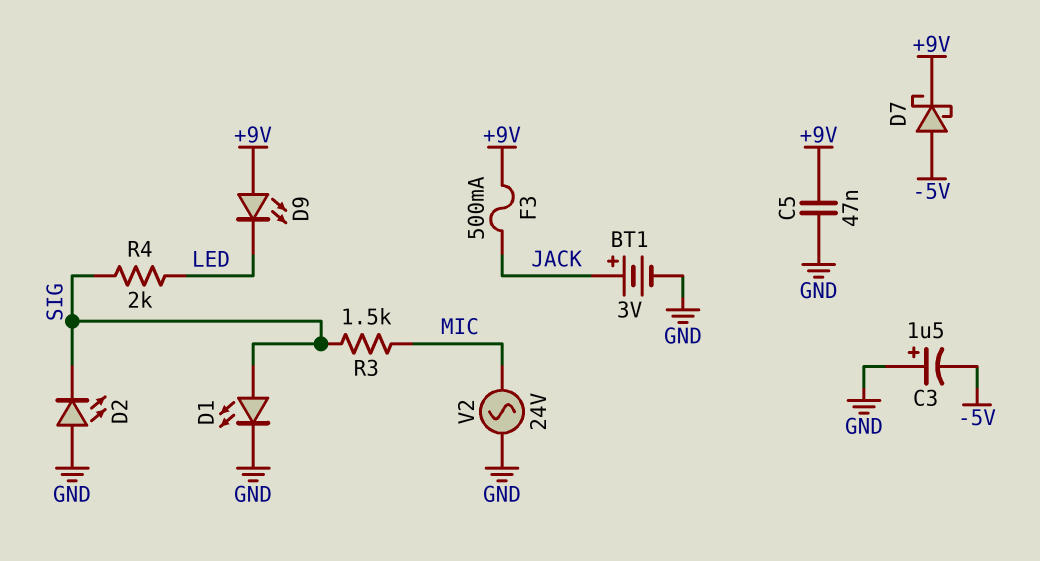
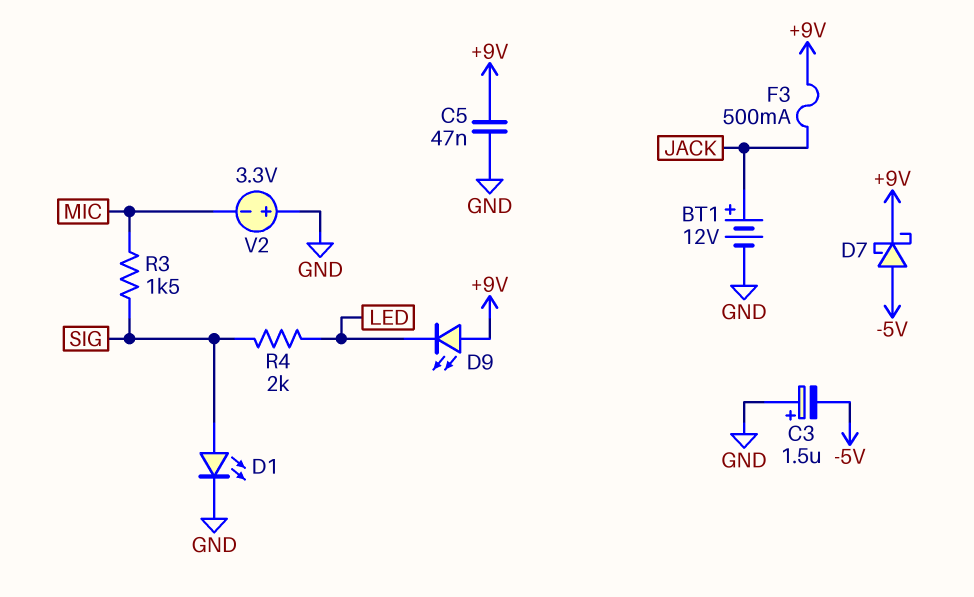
BT1: 3V (plus JACK, minus GND) -> 12V (plus JACK, minus GND)
D2: LED (A GND, K SIG) -> none
V2: AC 24V (GND, MIC) -> 3.3V (plus GND, minus MIC)

